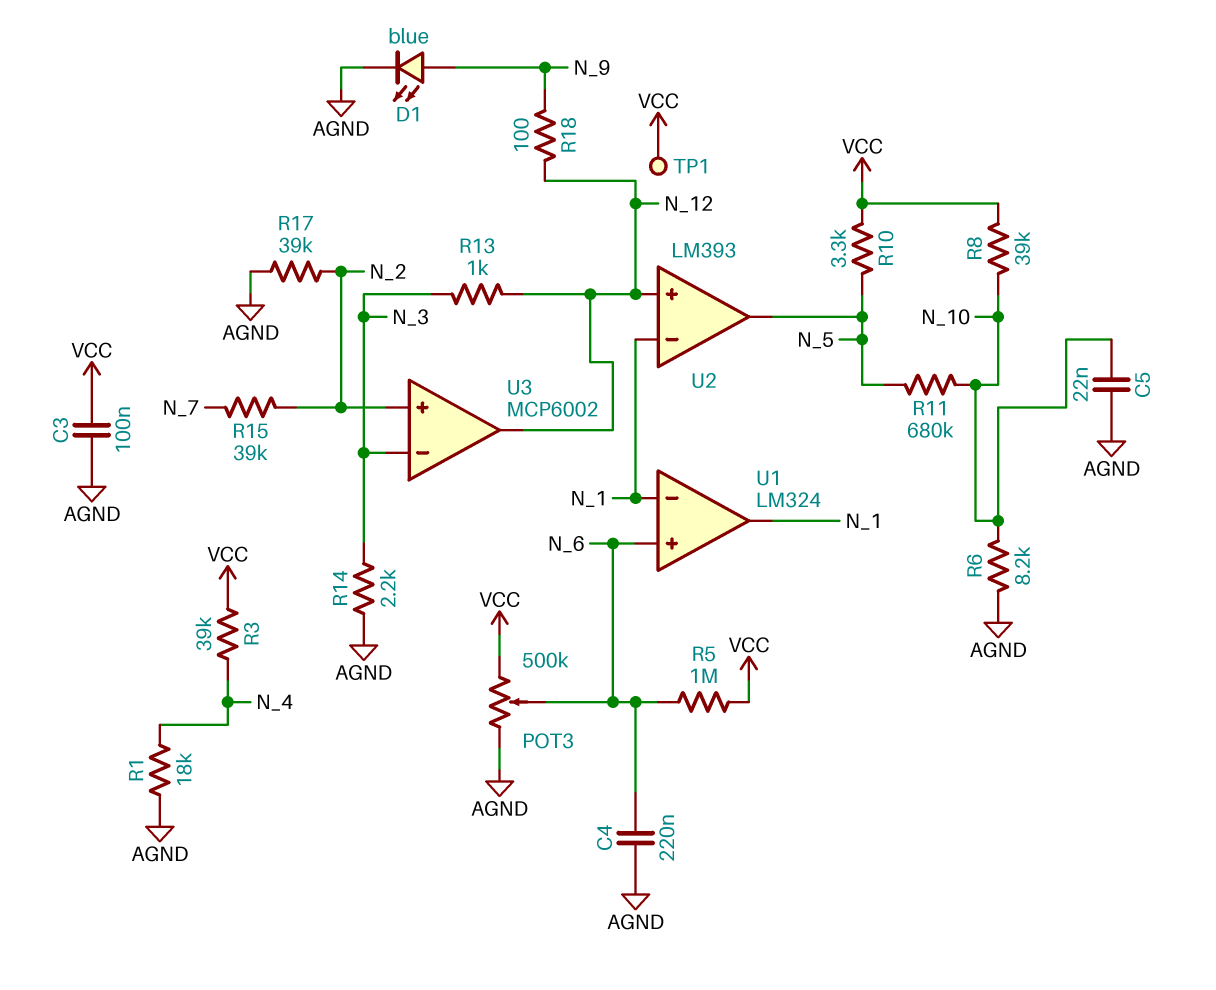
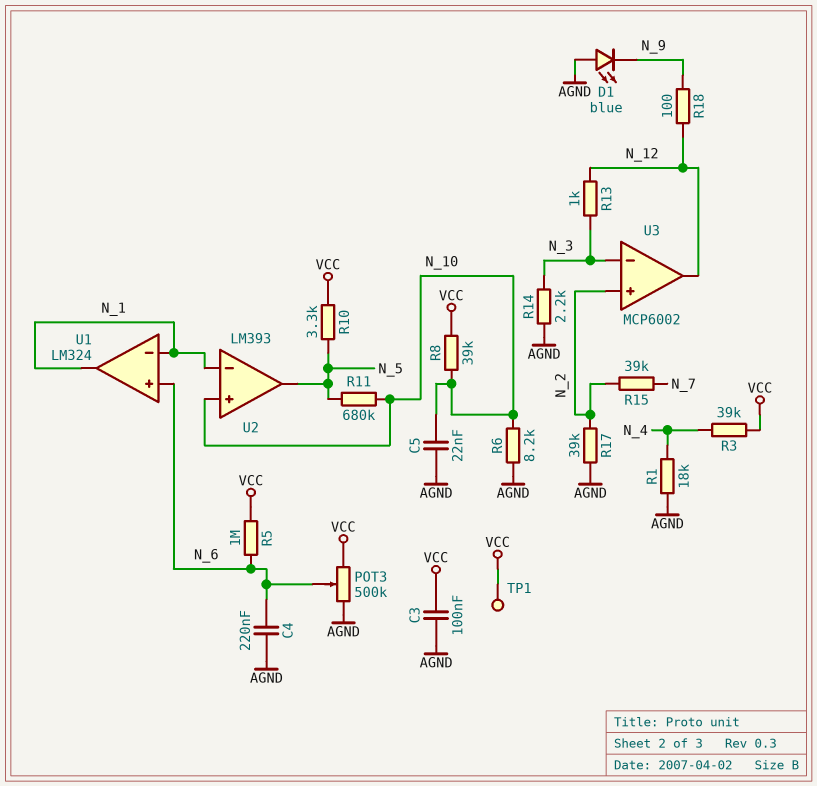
D1: LED blue (A N_9, K AGND) -> LED blue (A AGND, K N_9)
U2 pin in+: N_12 -> N_10

